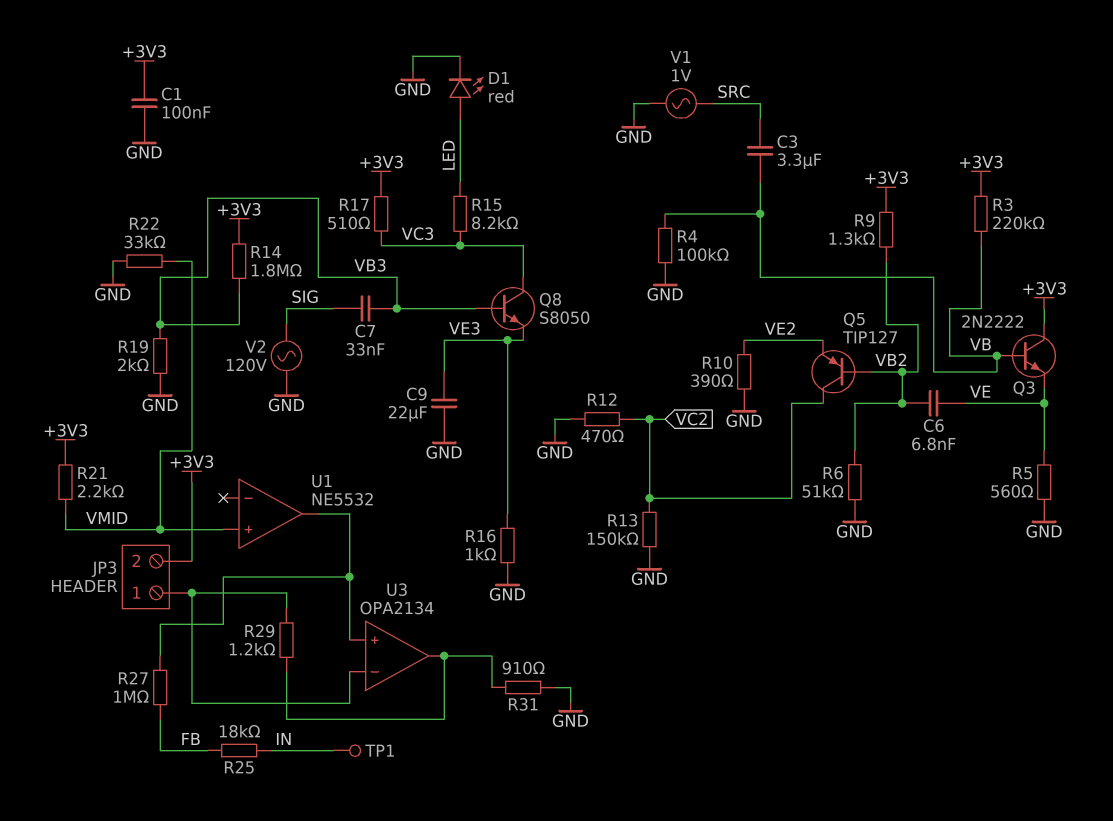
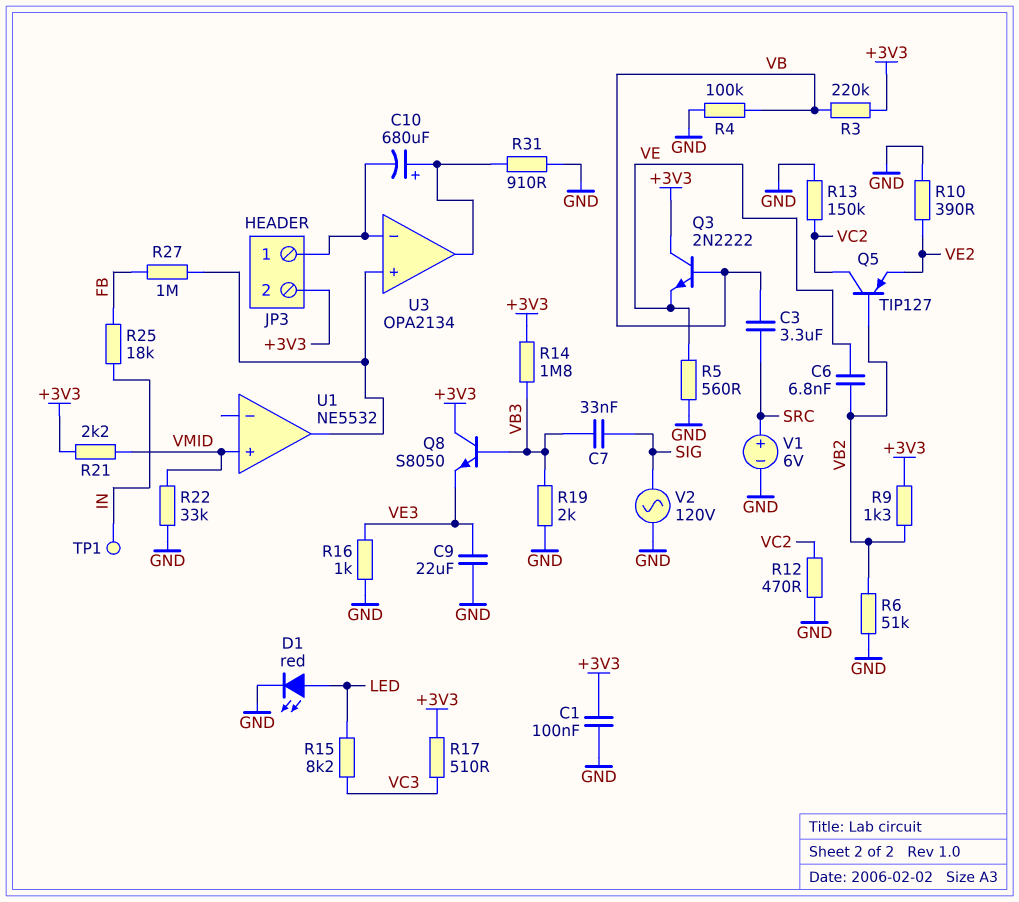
C10: none -> 680uF (plus U3/out, minus JP3/1)
Q8: NPN S8050 (B VB3, C VC3, E VE3) -> NPN S8050 (B VB3, C +3V3, E VE3)
R29: 1.2k (JP3/1, U3/out) -> none
V1: AC 1V (GND, SRC) -> 6V (plus SRC, minus GND)

